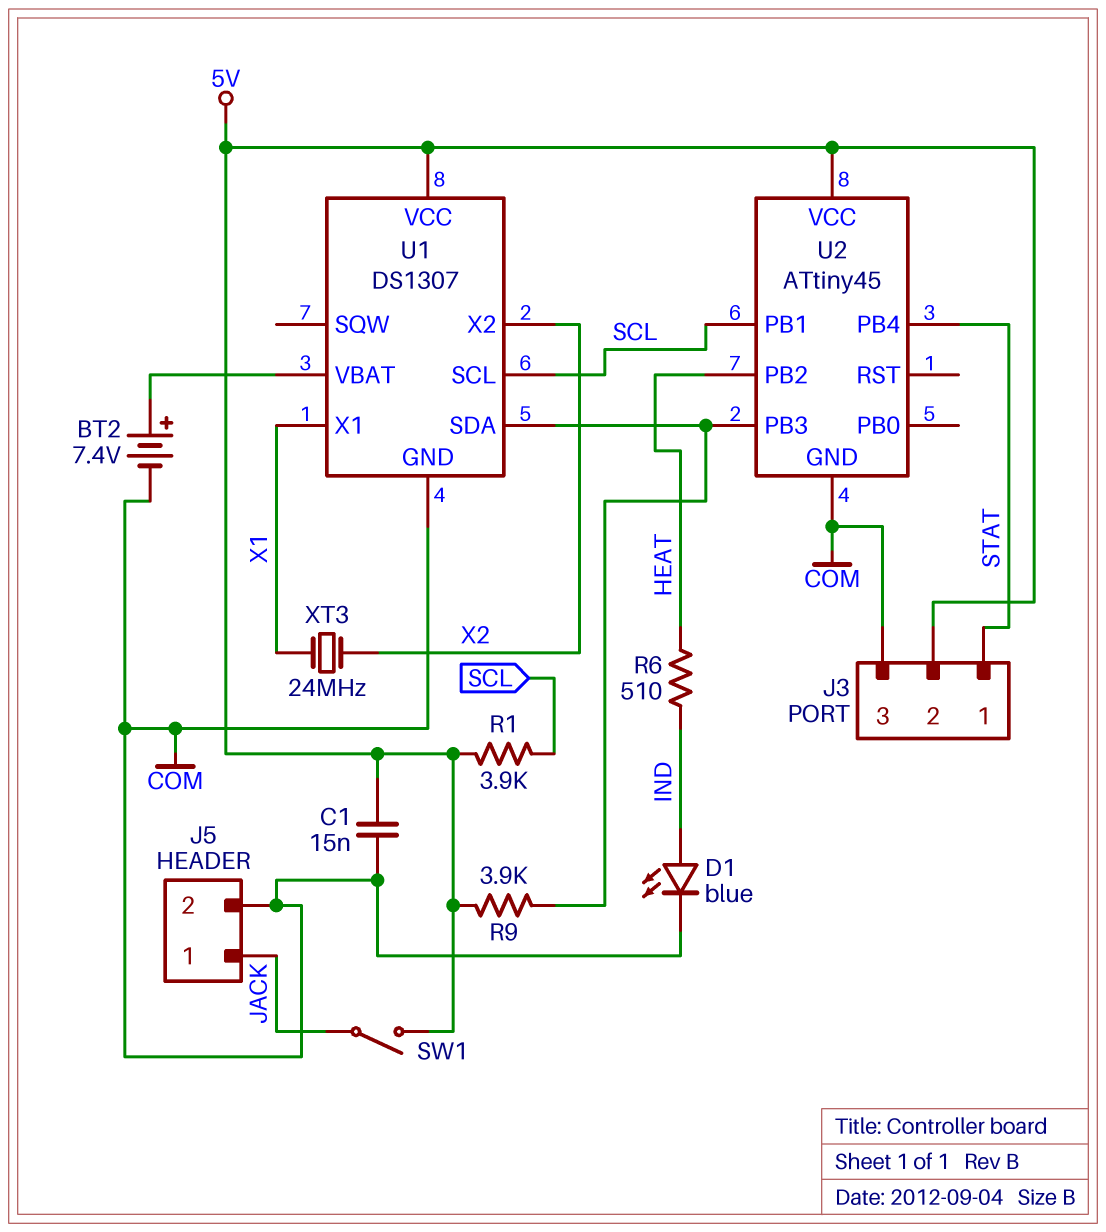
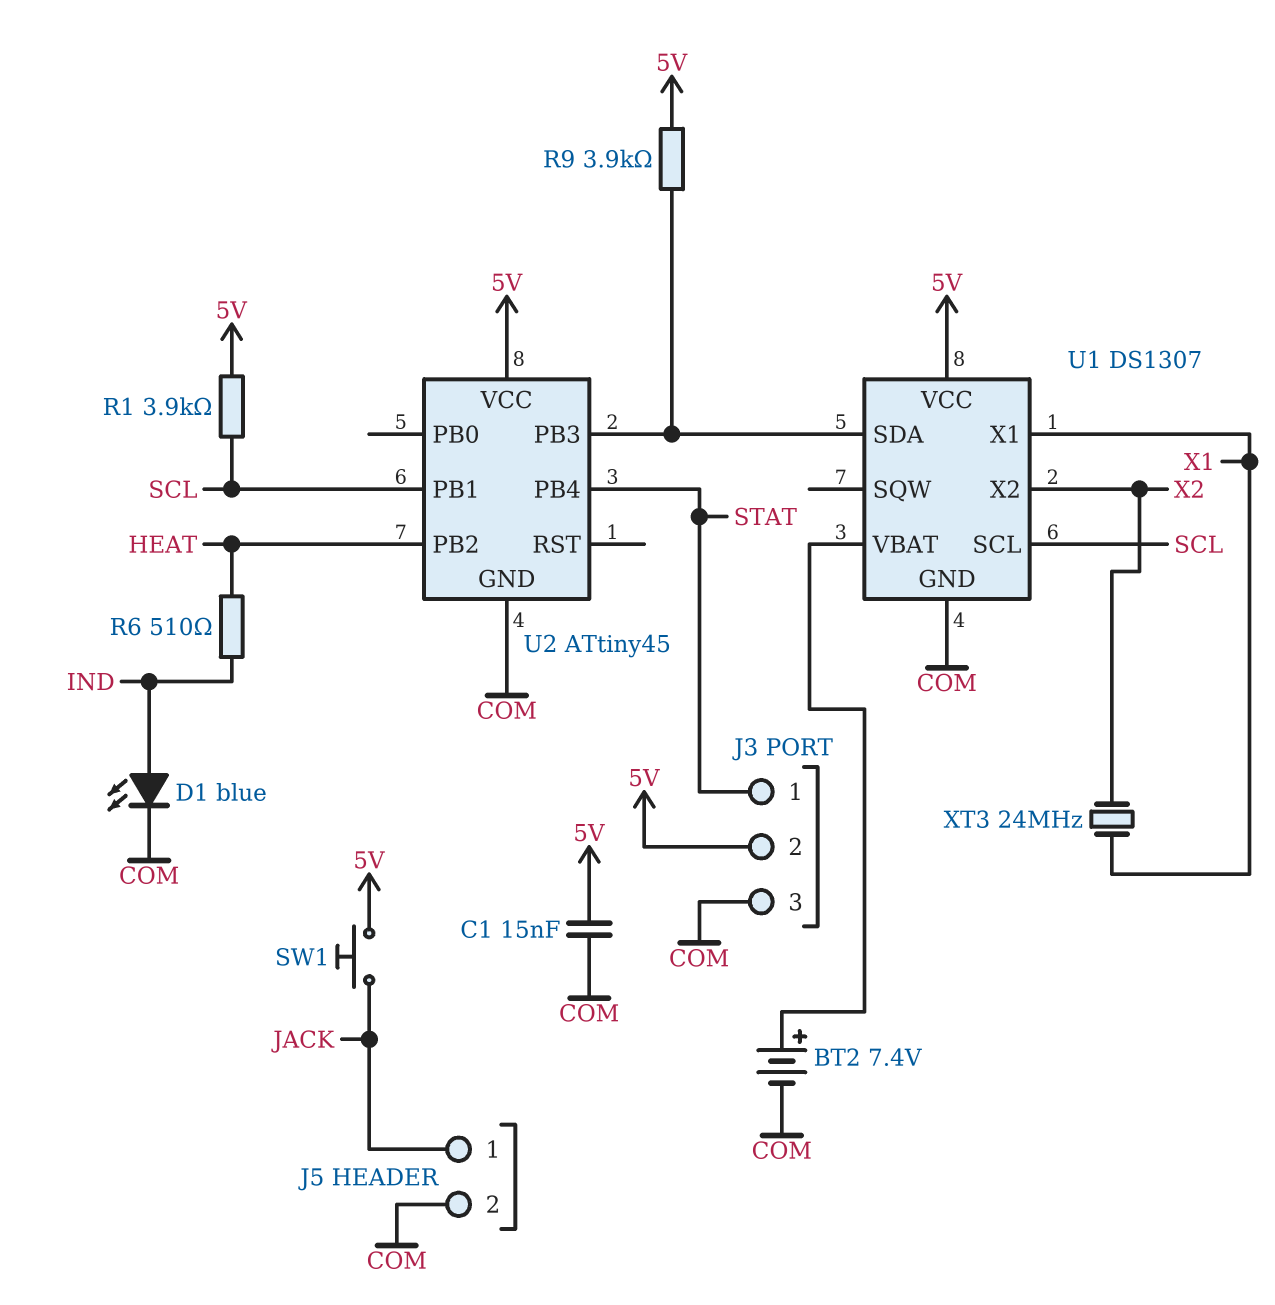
SW1: switch (5V, JACK) -> button (5V, JACK)

